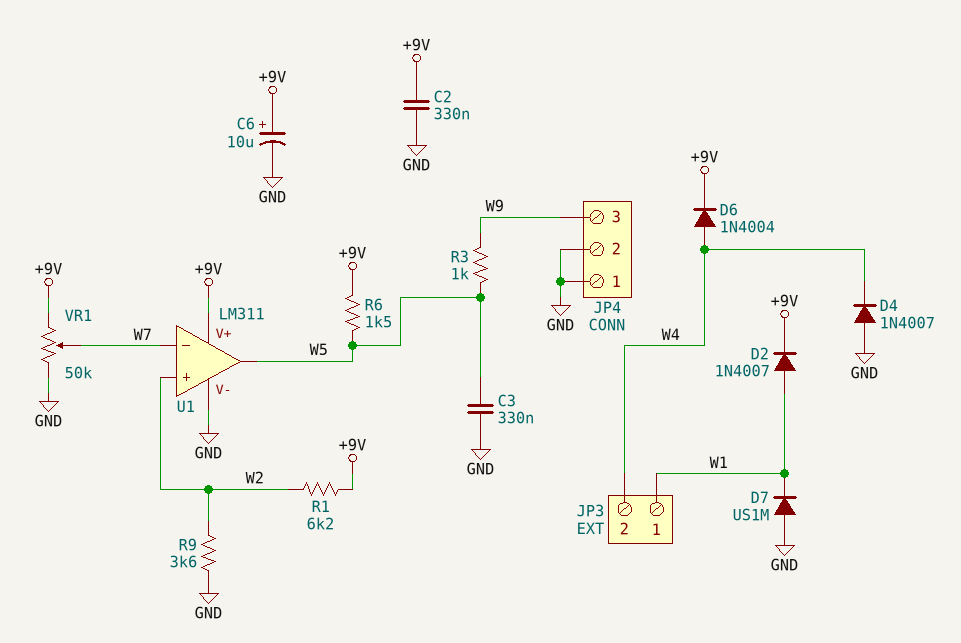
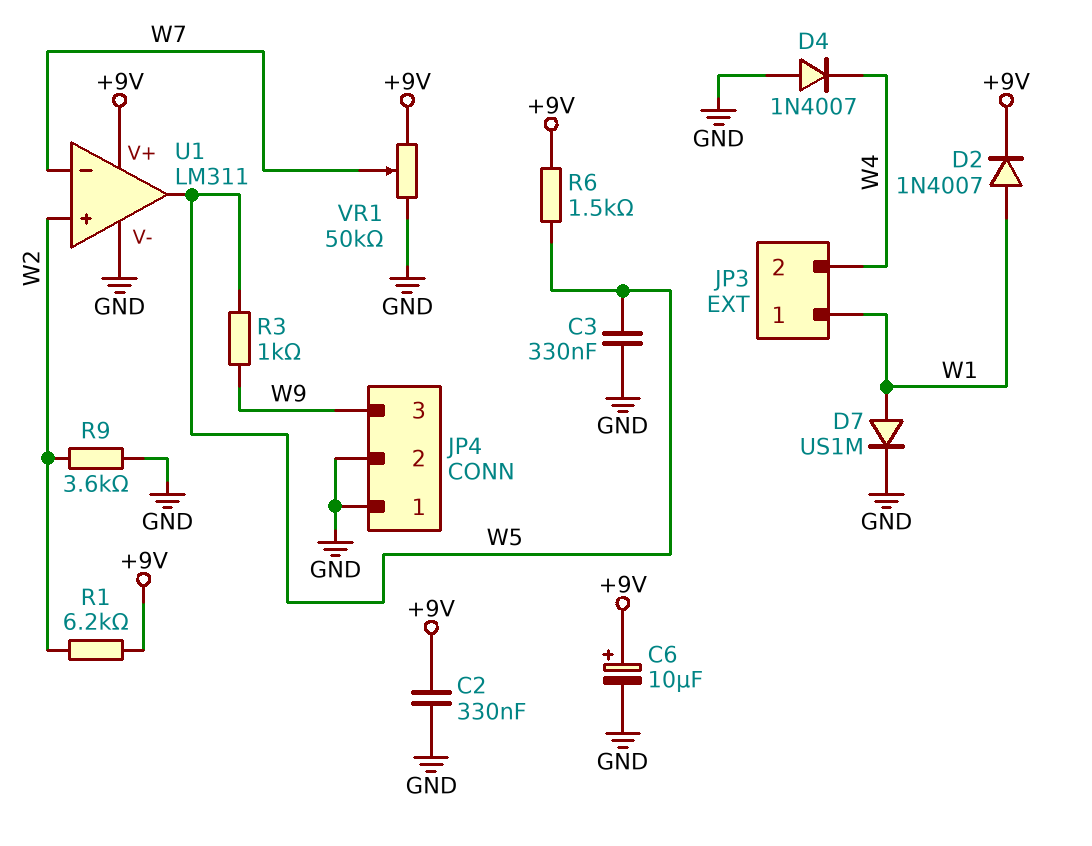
D6: diode 1N4004 (A W4, K +9V) -> none
D7: diode US1M (A GND, K W1) -> diode US1M (A W1, K GND)

